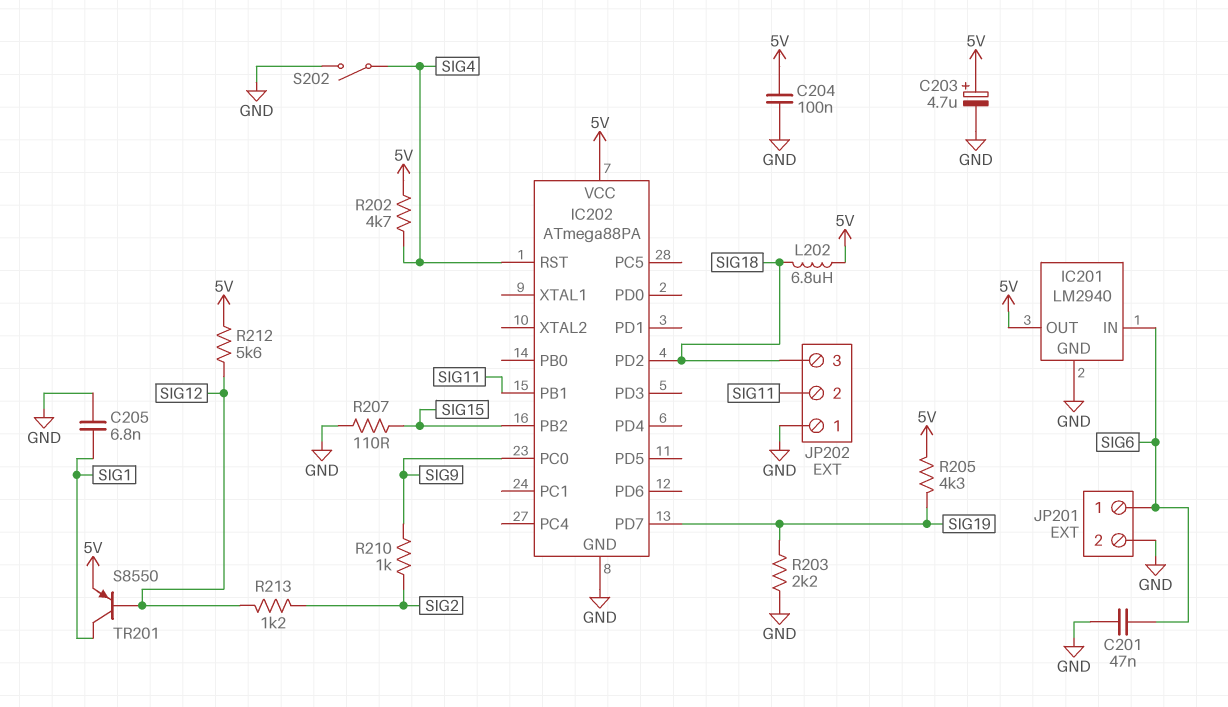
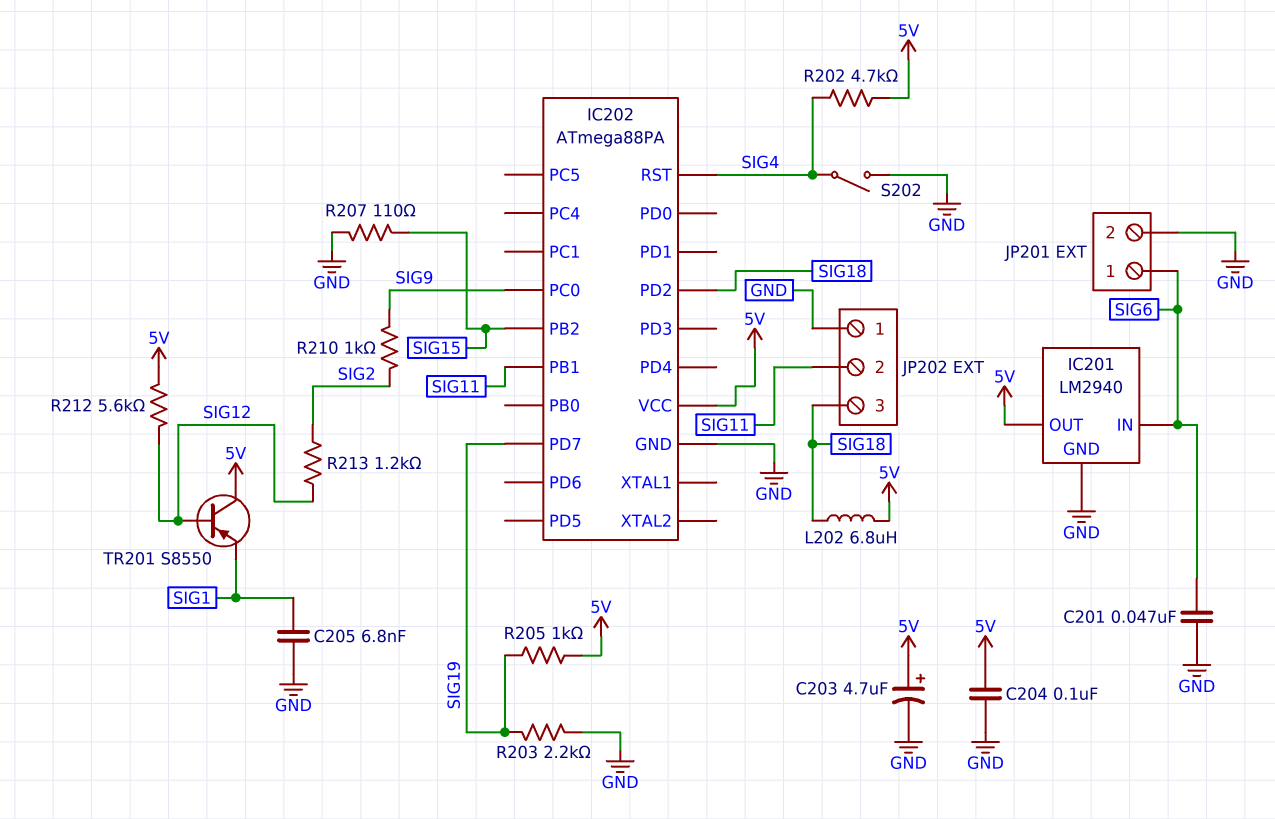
R205: 4.3k (5V, SIG19) -> 1k (5V, SIG19)
TR201: PNP S8550 (B SIG12, C SIG1, E 5V) -> PNP S8550 (B SIG12, C 5V, E SIG1)

